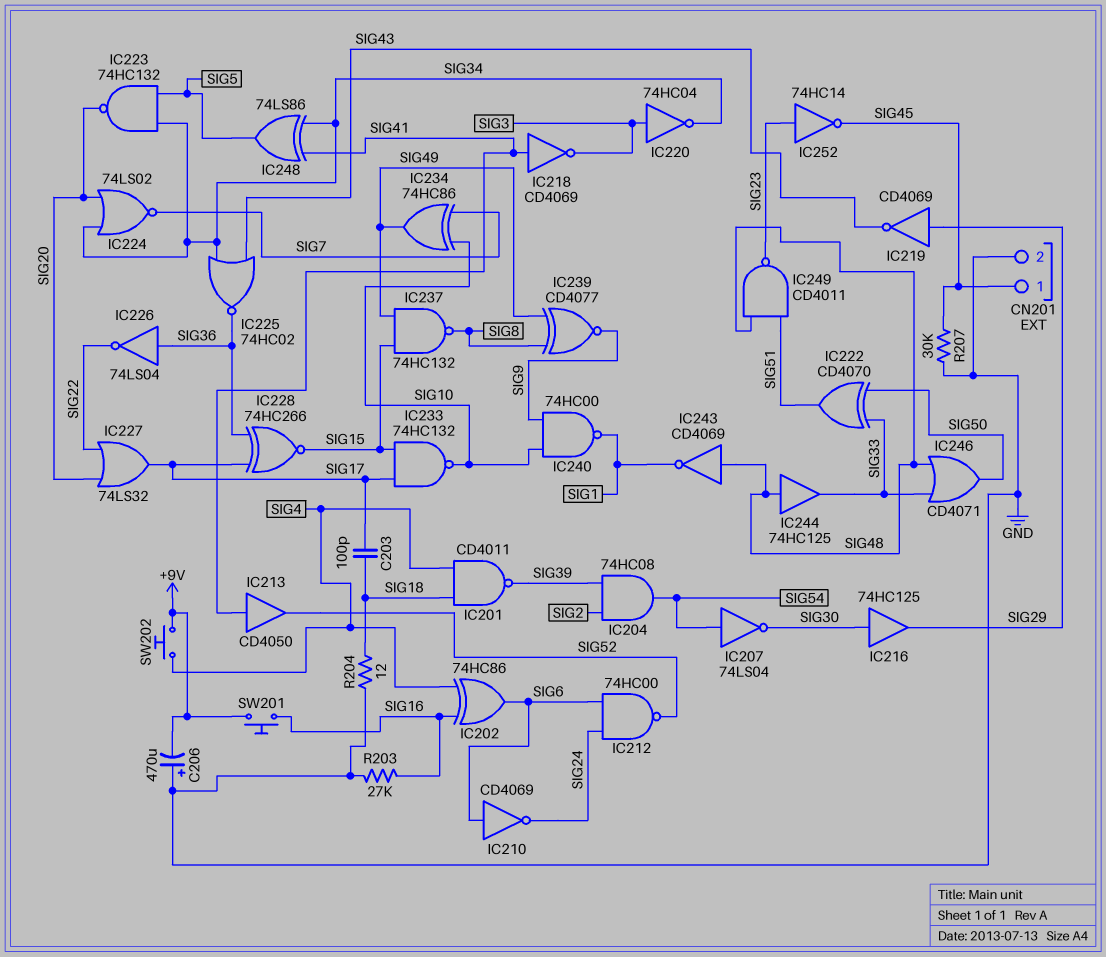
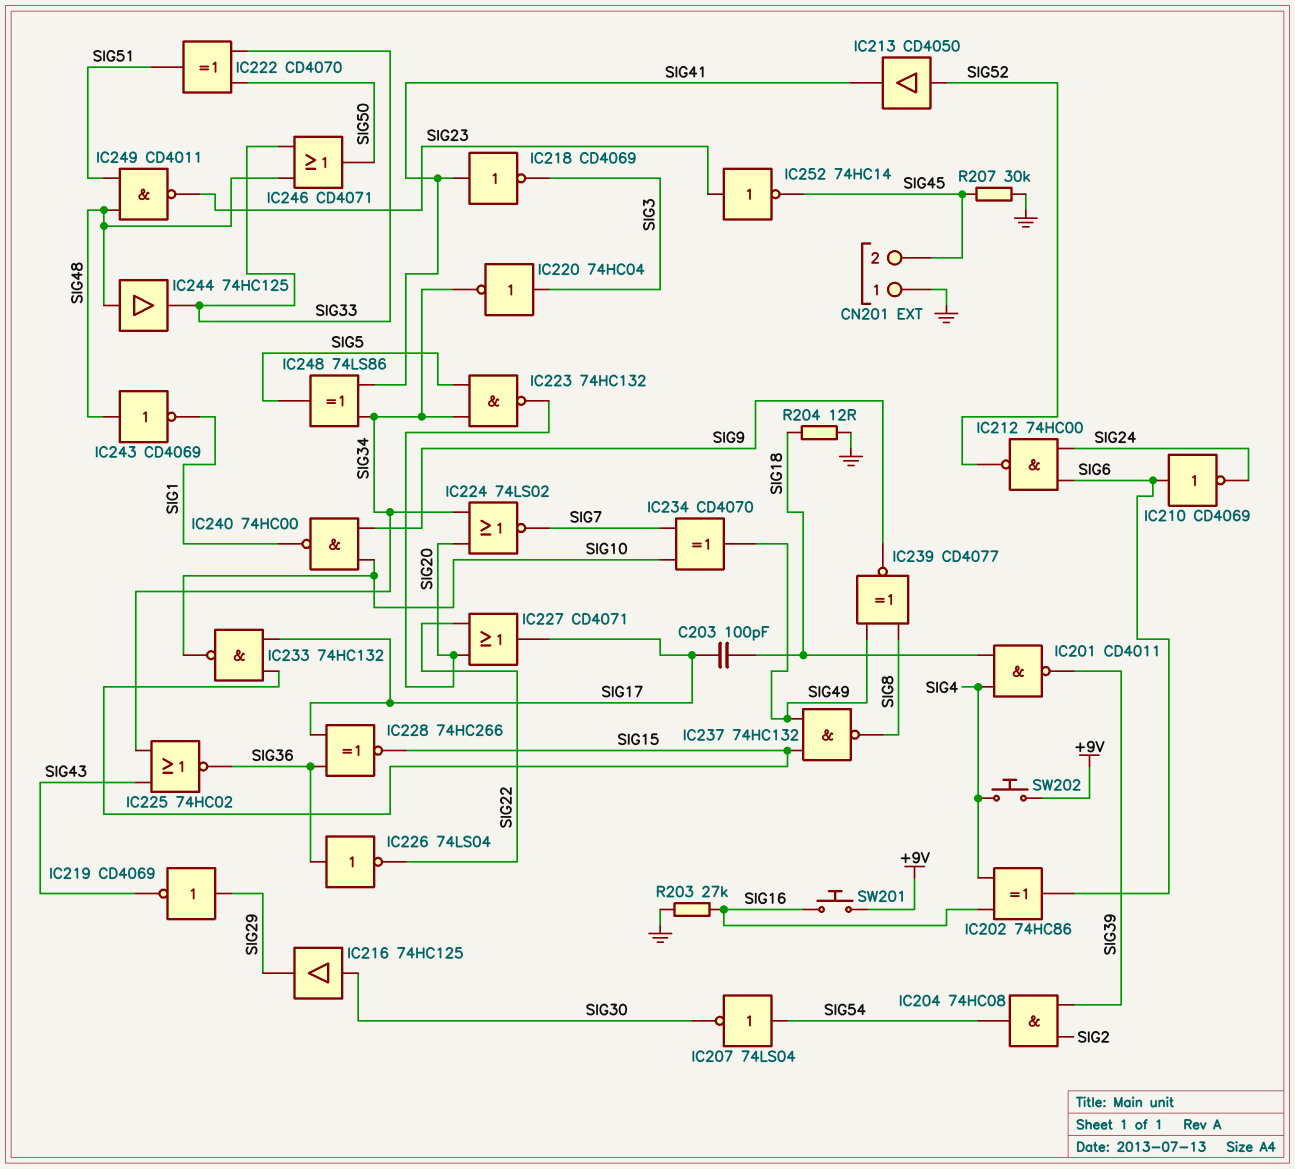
C206: 470uF (plus GND, minus +9V) -> none
CN201 pin 1: SIG45 -> GND
CN201 pin 2: GND -> SIG45
IC213: buffer CD4050 (in SIG41, out SIG52) -> buffer CD4050 (in SIG52, out SIG41)
IC227: OR 74LS32 (in SIG20, in SIG22, out SIG17) -> OR CD4071 (in SIG20, in SIG22, out SIG17)
IC234: XOR 74HC86 (in SIG7, in SIG10, out SIG49) -> XOR CD4070 (in SIG7, in SIG10, out SIG49)

